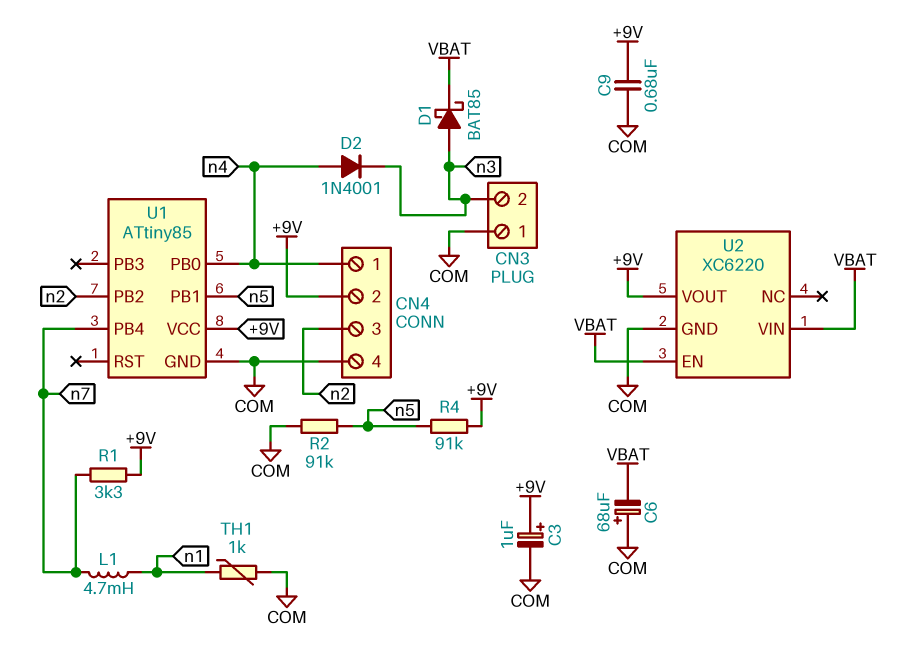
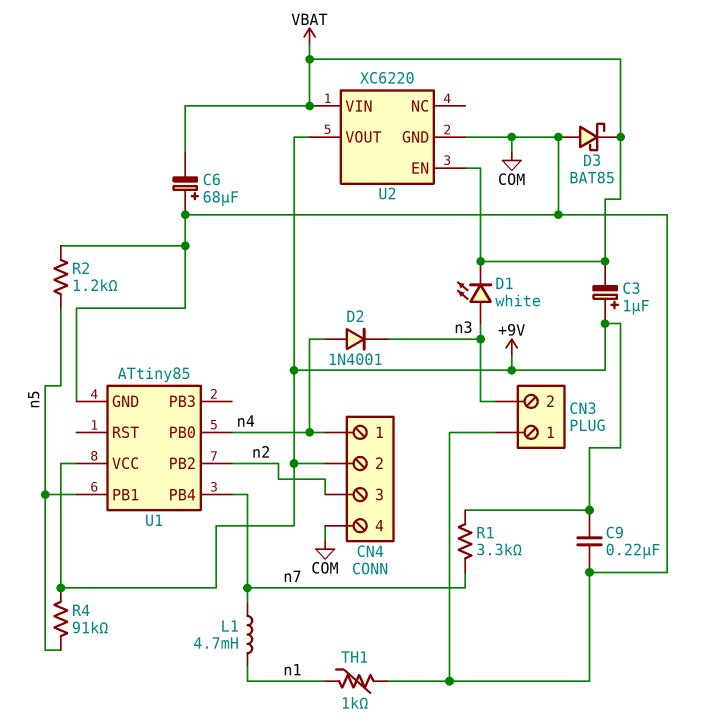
C3: 1uF (plus +9V, minus COM) -> 1uF (plus +9V, minus VBAT)
C9: 680nF (+9V, COM) -> 220nF (+9V, COM)
D1: schottky BAT85 (A n3, K VBAT) -> LED white (A n3, K VBAT)
D3: none -> schottky BAT85 (A COM, K VBAT)
R2: 91k (COM, n5) -> 1.2k (COM, n5)

